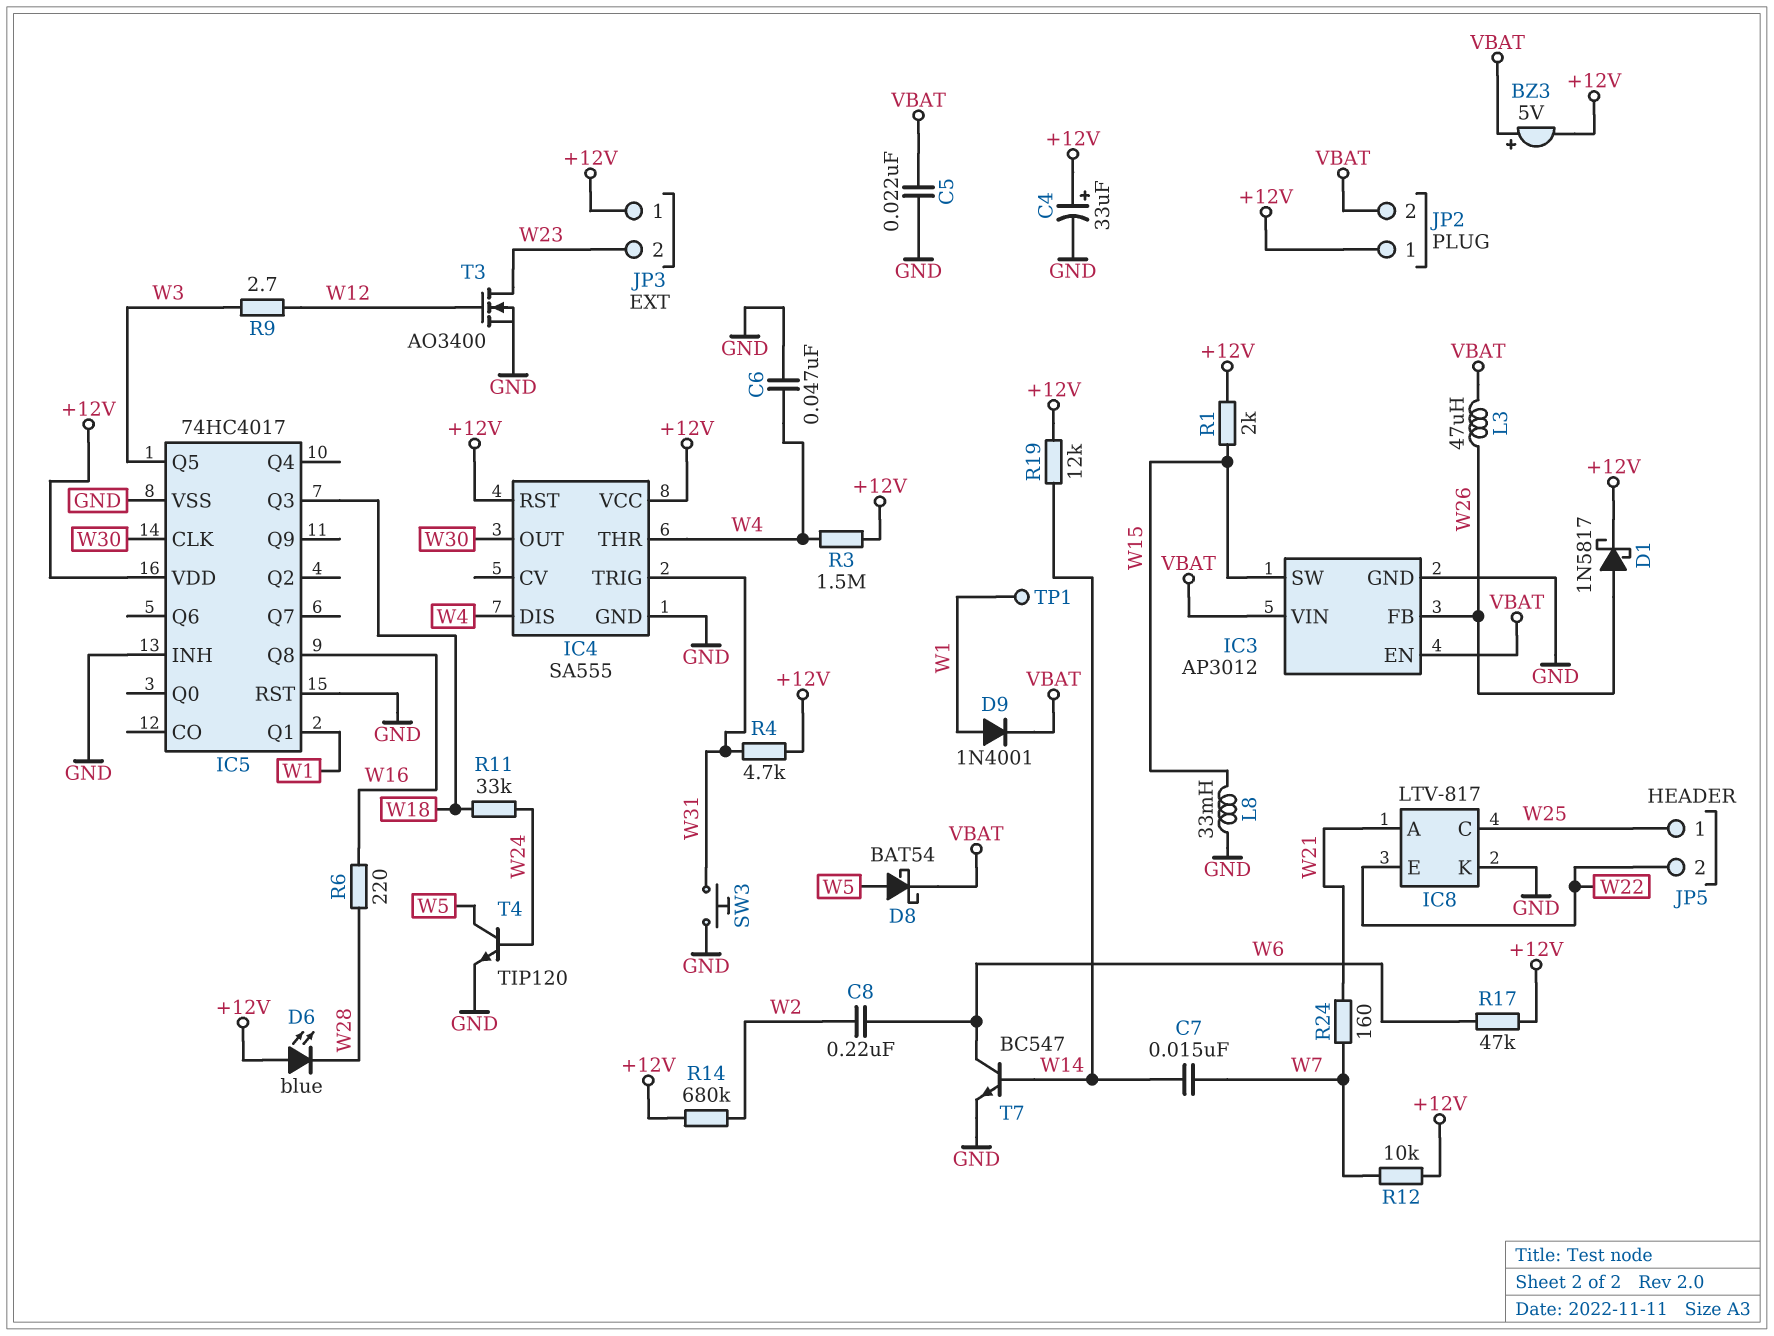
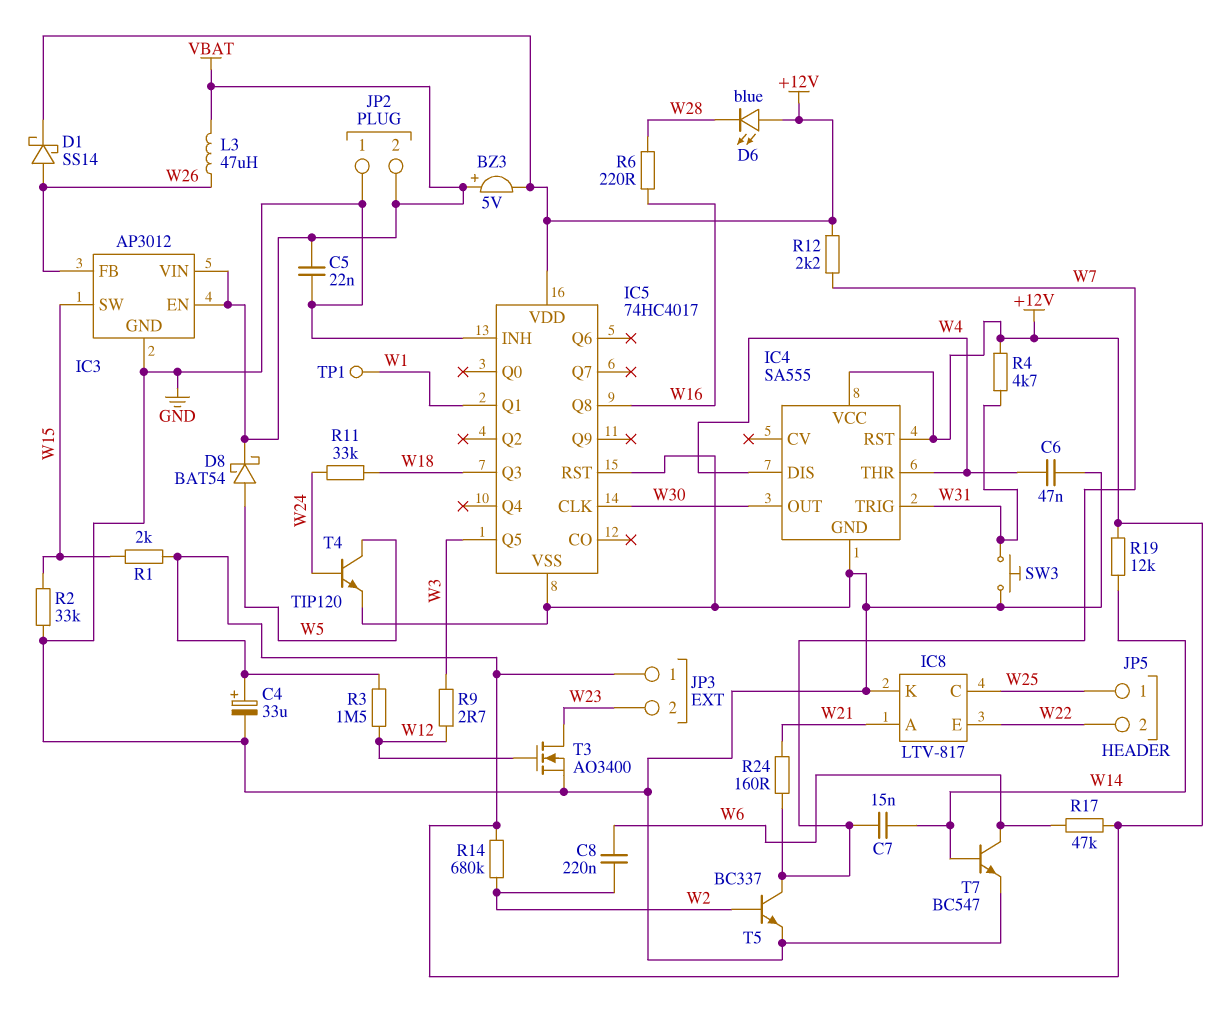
D1: schottky 1N5817 (A W26, K +12V) -> schottky SS14 (A W26, K +12V)
D9: diode 1N4001 (A W1, K VBAT) -> none
JP2 pin 1: +12V -> GND
L8: 33mH (GND, W15) -> none
R2: none -> 33k (GND, W15)
R3: 1.5M (+12V, W4) -> 1.5M (+12V, W12)
R12: 10k (+12V, W7) -> 2.2k (+12V, W7)
T5: none -> NPN BC337 (B W2, C W7, E GND)

